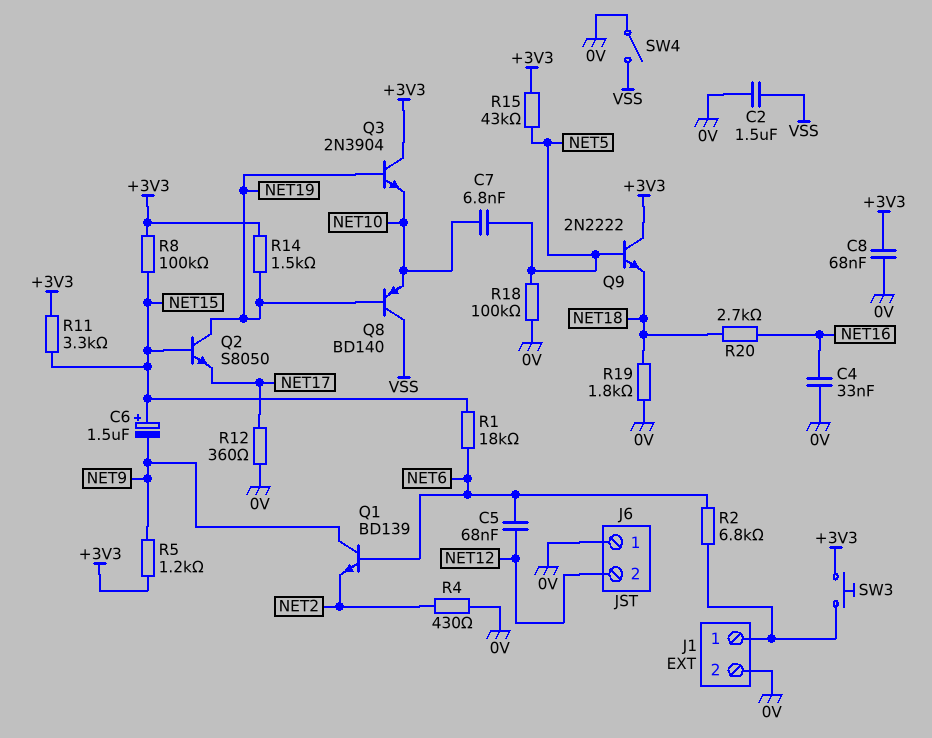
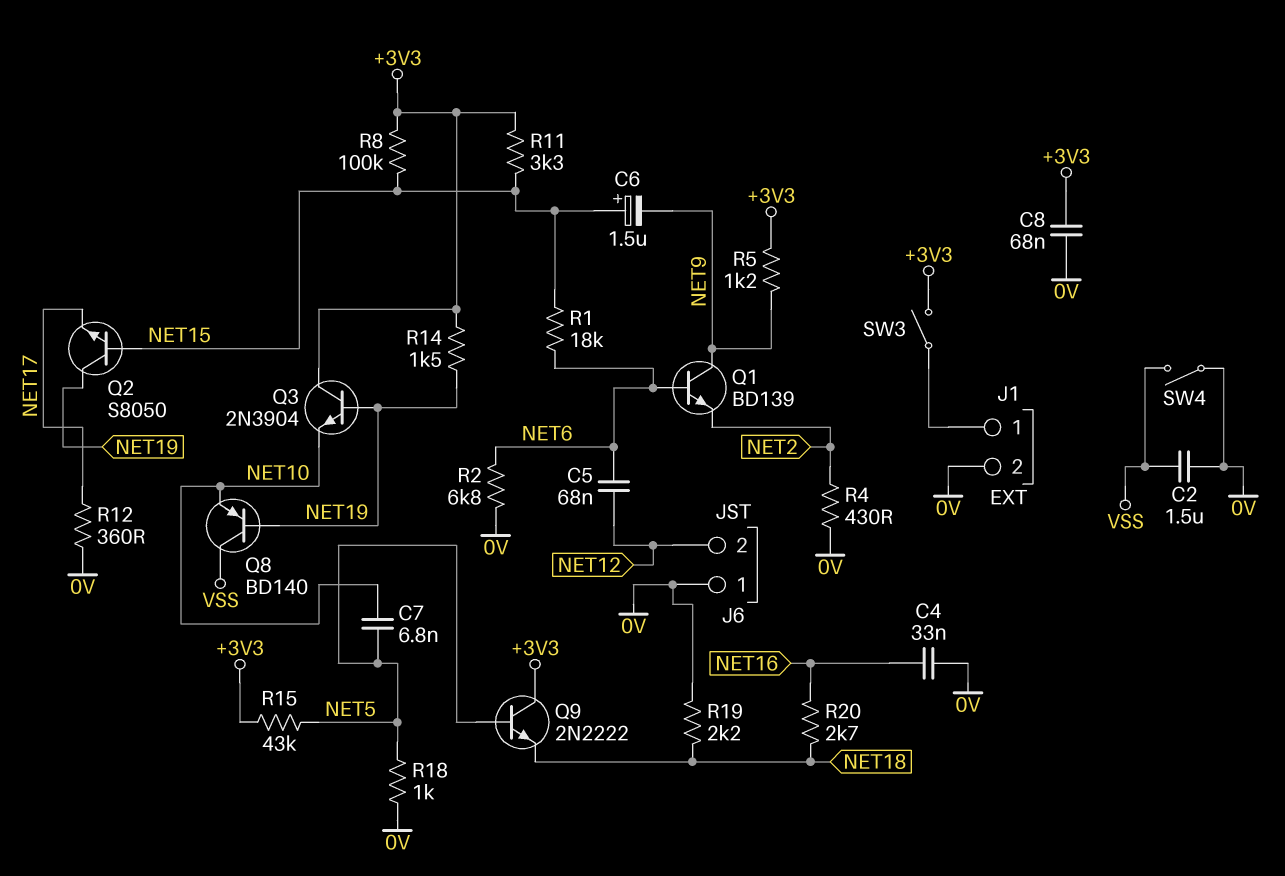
R2: 6.8k (J1/1, NET6) -> 6.8k (0V, NET6)
R18: 100k (0V, NET5) -> 1k (0V, NET5)
R19: 1.8k (0V, NET18) -> 2.2k (0V, NET18)
SW3: button (+3V3, J1/1) -> switch (+3V3, J1/1)

